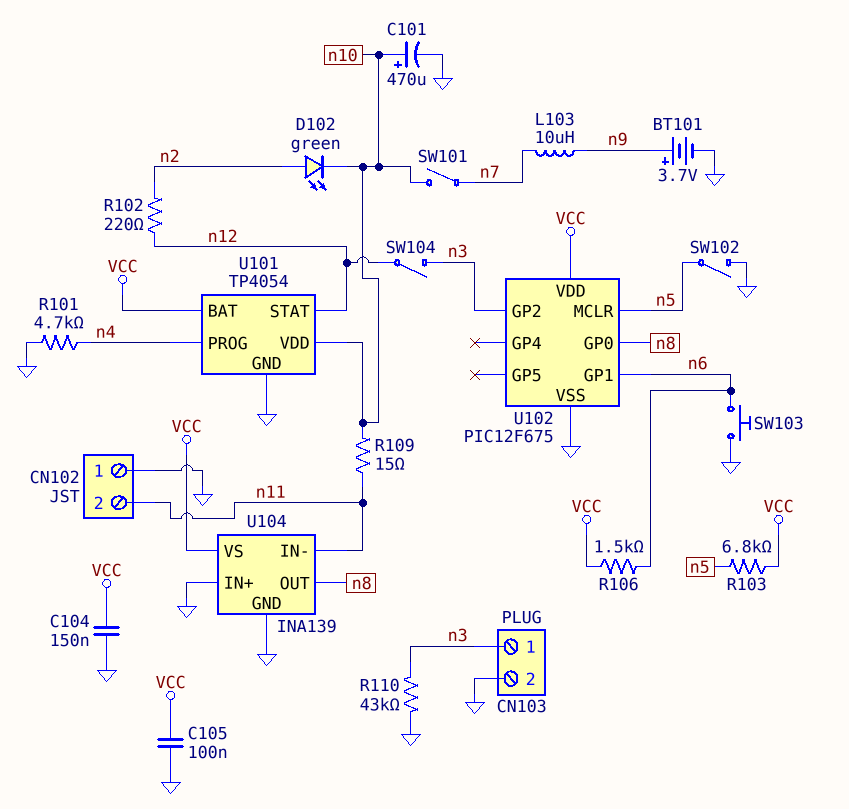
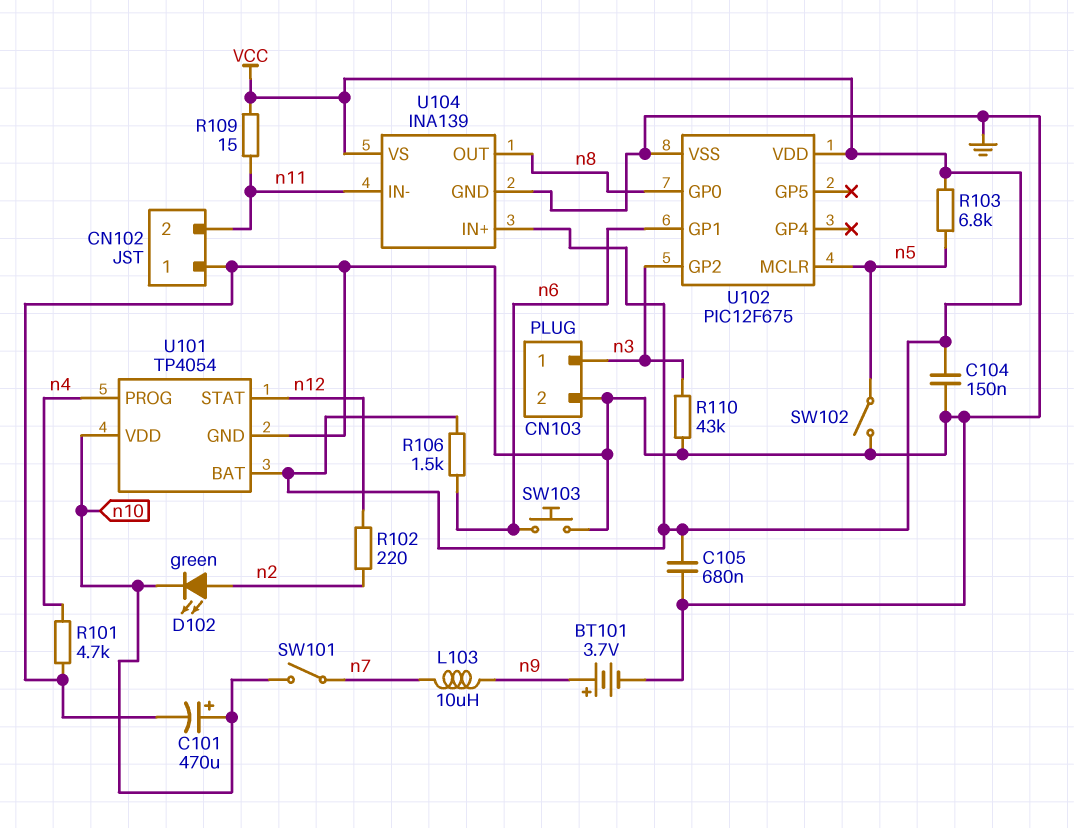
C105: 100nF (GND, VCC) -> 680nF (GND, VCC)
R109: 15 (n10, n11) -> 15 (VCC, n11)
SW104: switch (n3, n12) -> none
U104 pin IN+: GND -> VCC

